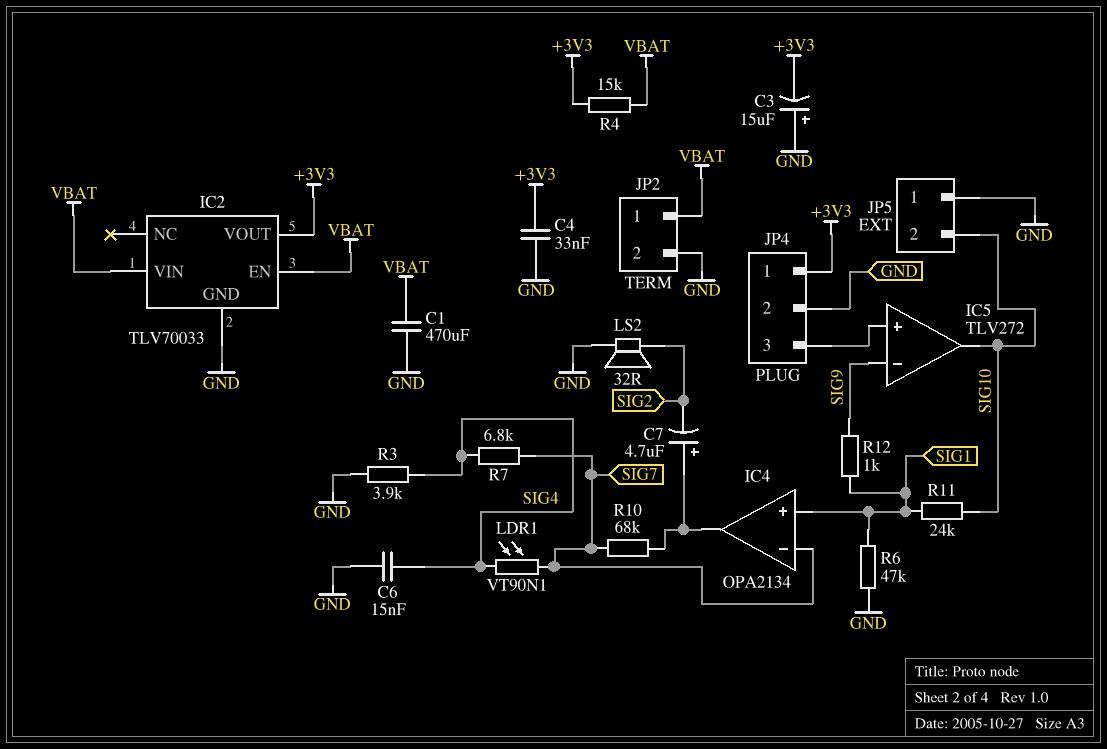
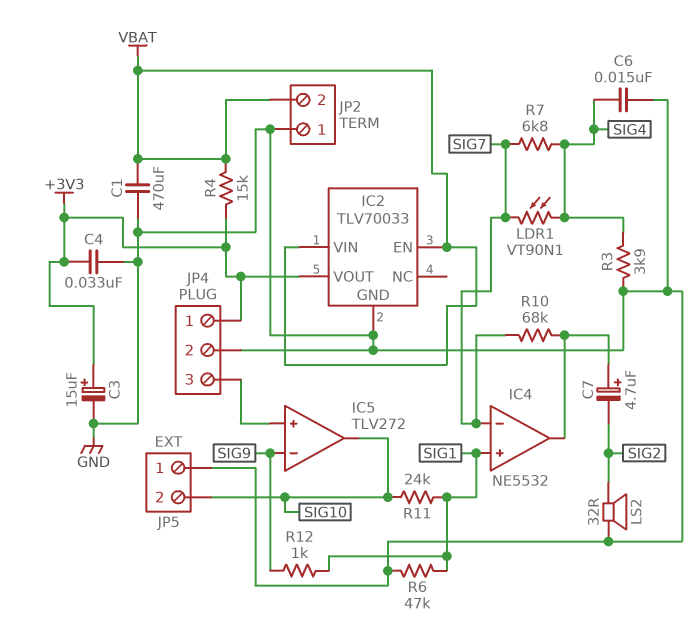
C3: 15uF (plus GND, minus +3V3) -> 15uF (plus +3V3, minus GND)
IC4: OPA2134 -> NE5532
JP2 pin 1: VBAT -> GND
JP2 pin 2: GND -> VBAT

